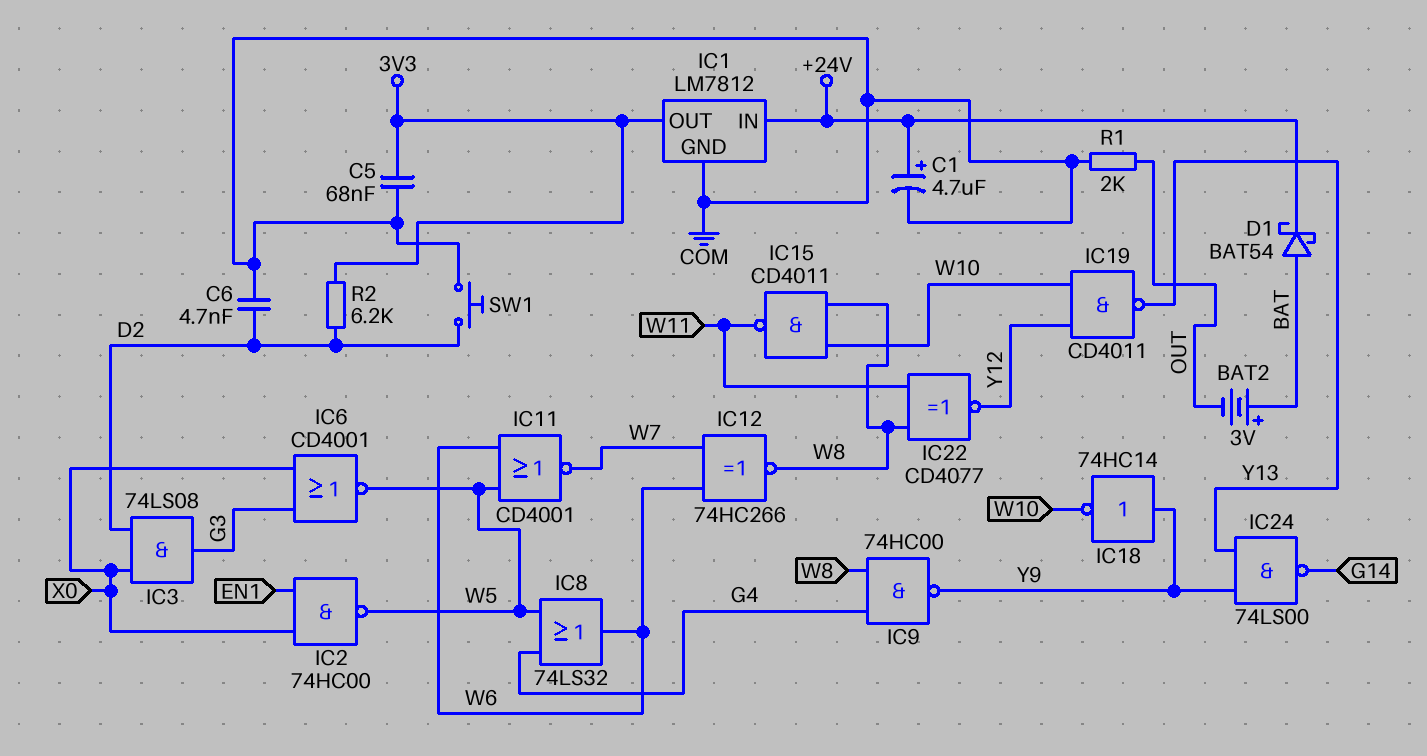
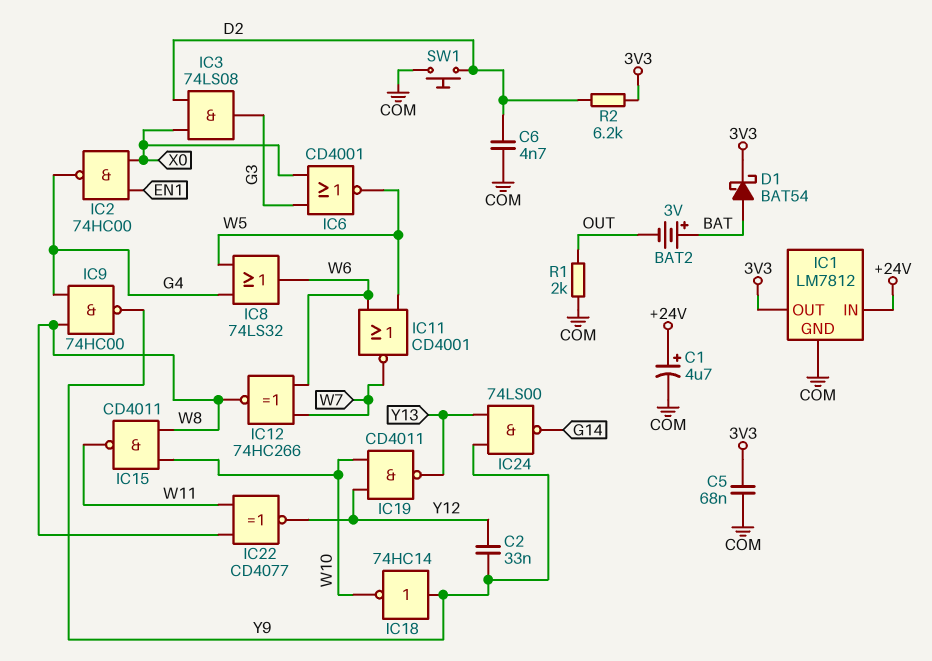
C2: none -> 33nF (Y9, Y12)
D1: schottky BAT54 (A BAT, K +24V) -> schottky BAT54 (A BAT, K 3V3)
IC2: NAND 74HC00 (in EN1, in X0, out W5) -> NAND 74HC00 (in EN1, in X0, out G4)

